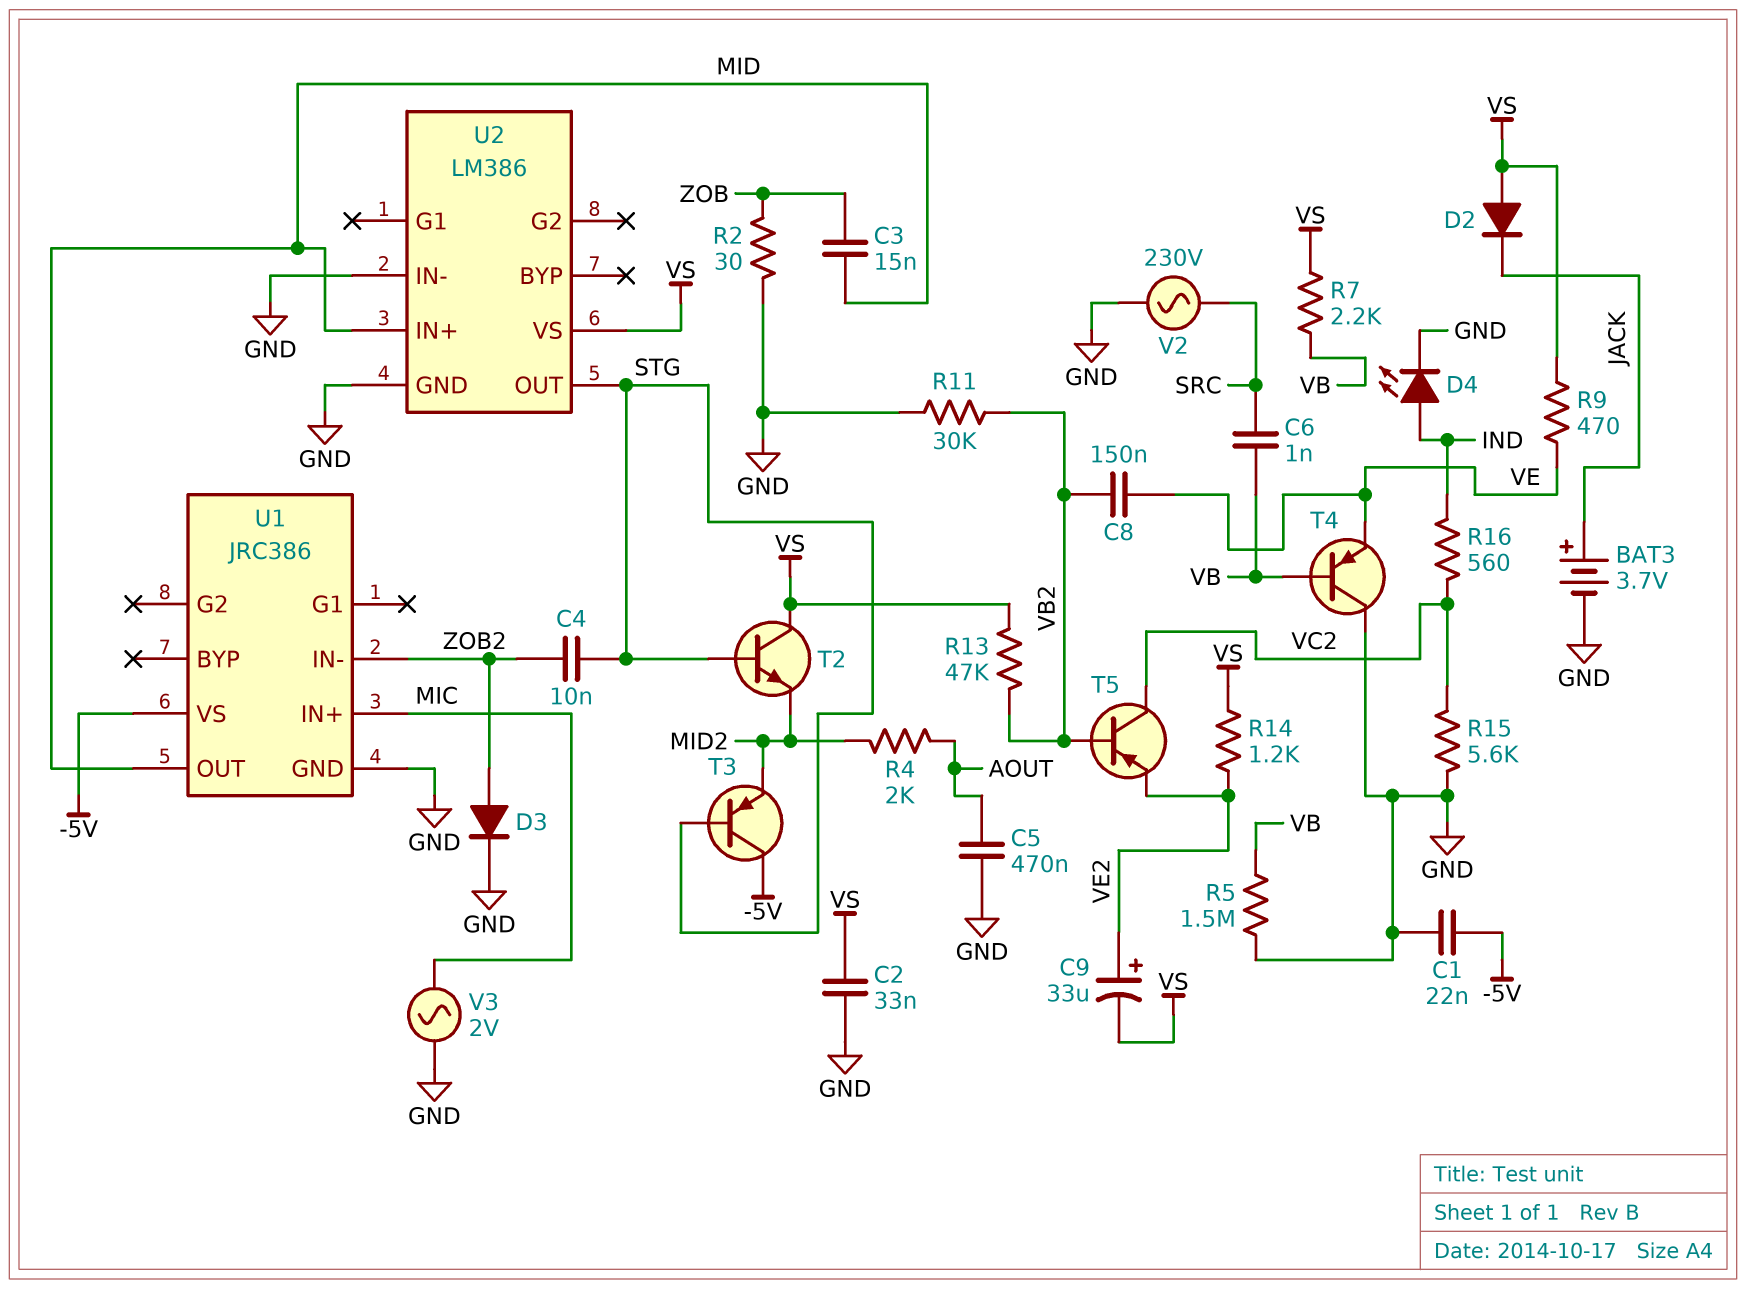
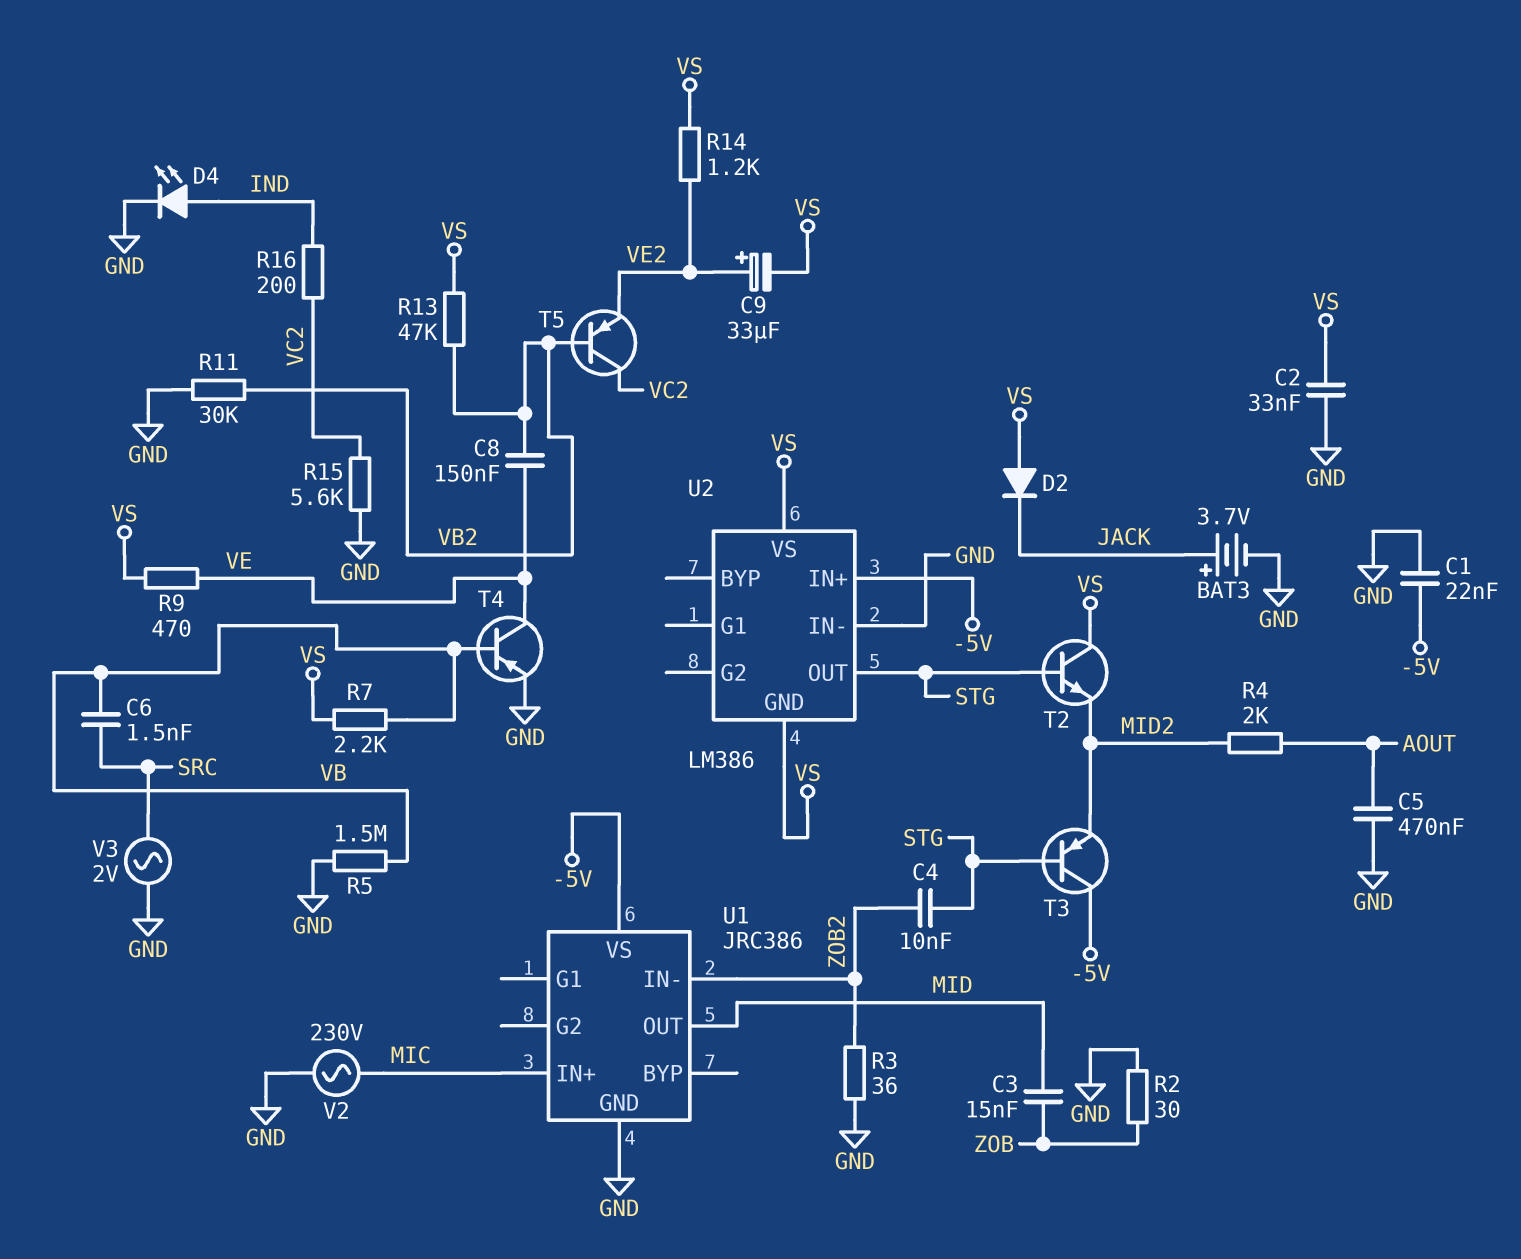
C6: 1nF (SRC, VB) -> 1.5nF (SRC, VB)
D3: diode (A ZOB2, K GND) -> none
R3: none -> 36 (GND, ZOB2)
R16: 560 (IND, VC2) -> 200 (IND, VC2)
T4: PNP (B VB, C GND, E VE) -> PNP (B VB, C VE, E GND)
U2 pin GND: GND -> VS
U2 pin IN+: MID -> -5V
V2: AC 230V (GND, SRC) -> AC 230V (GND, MIC)
V3: AC 2V (GND, MIC) -> AC 2V (GND, SRC)

